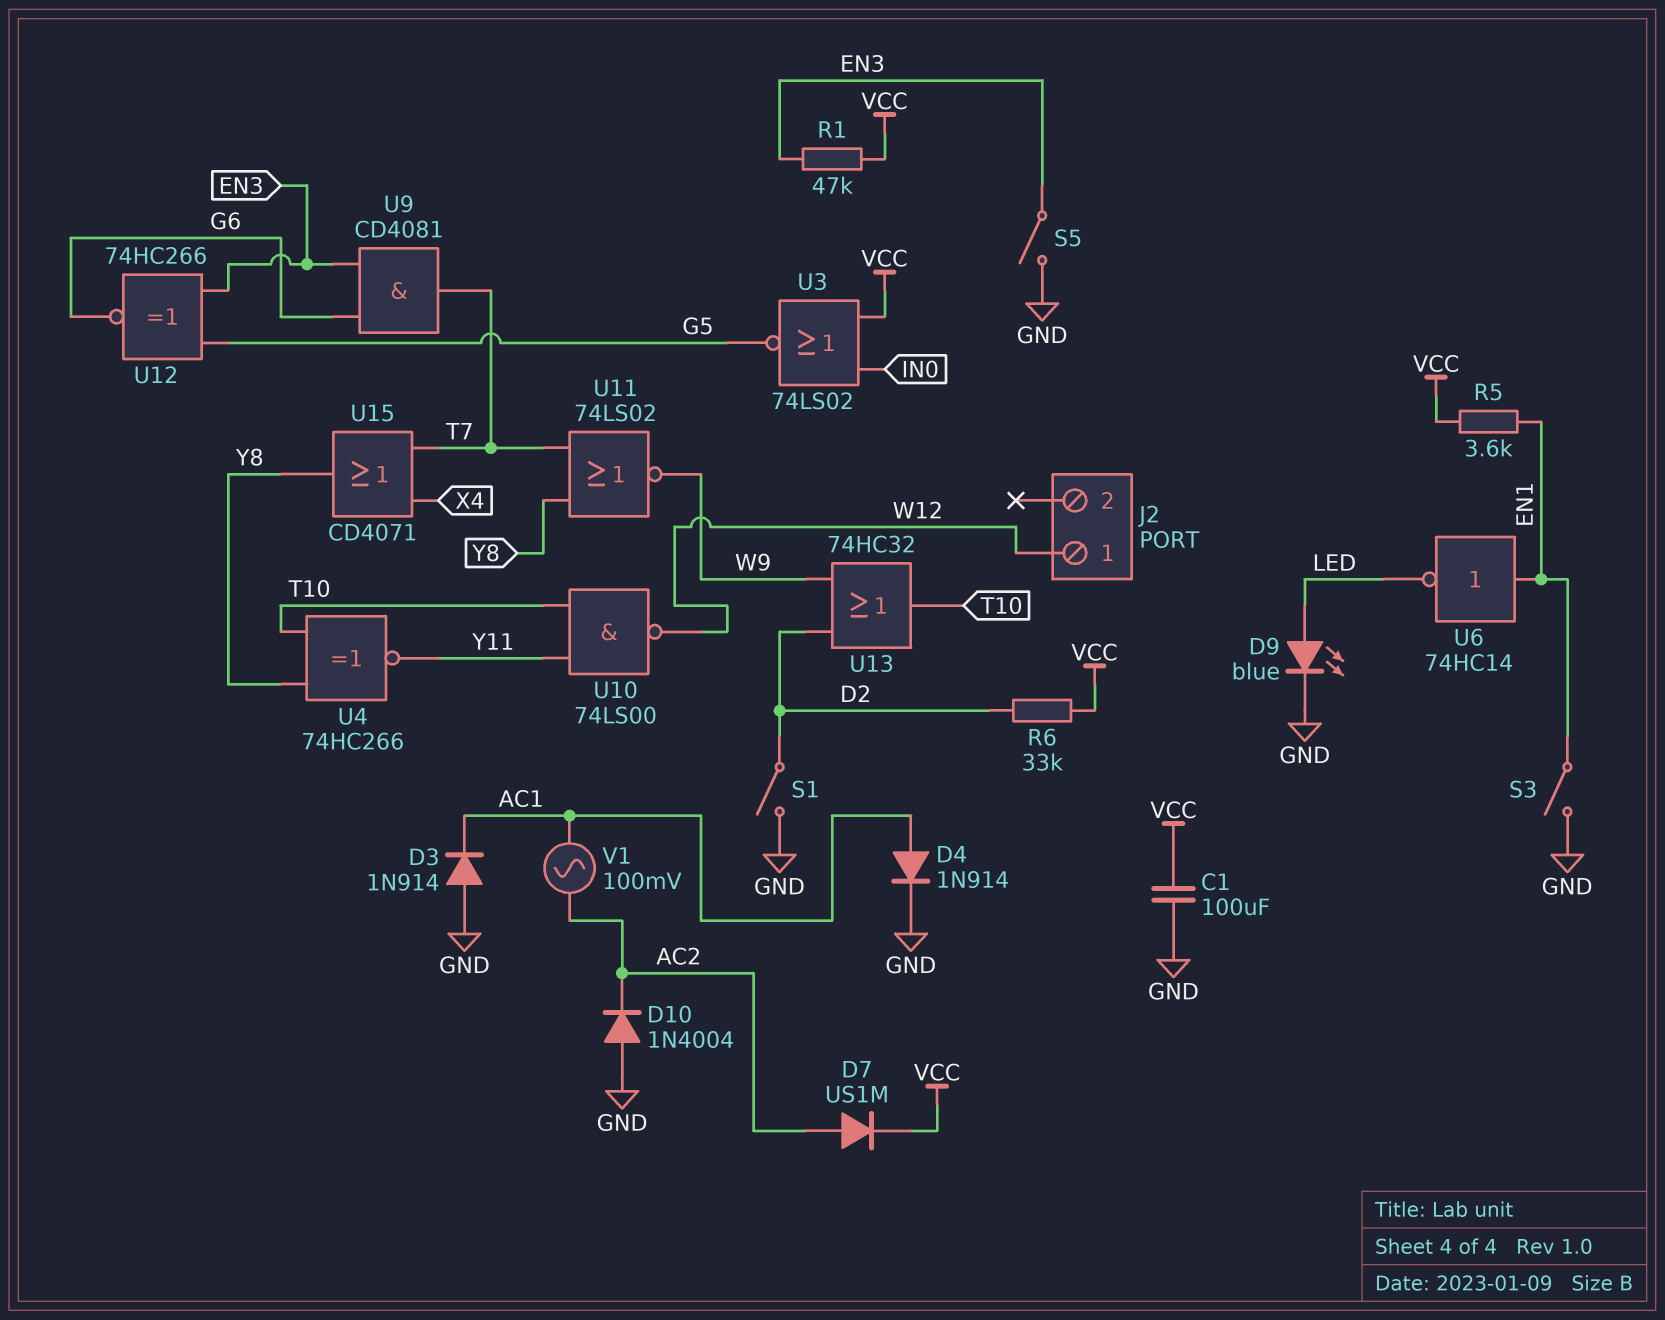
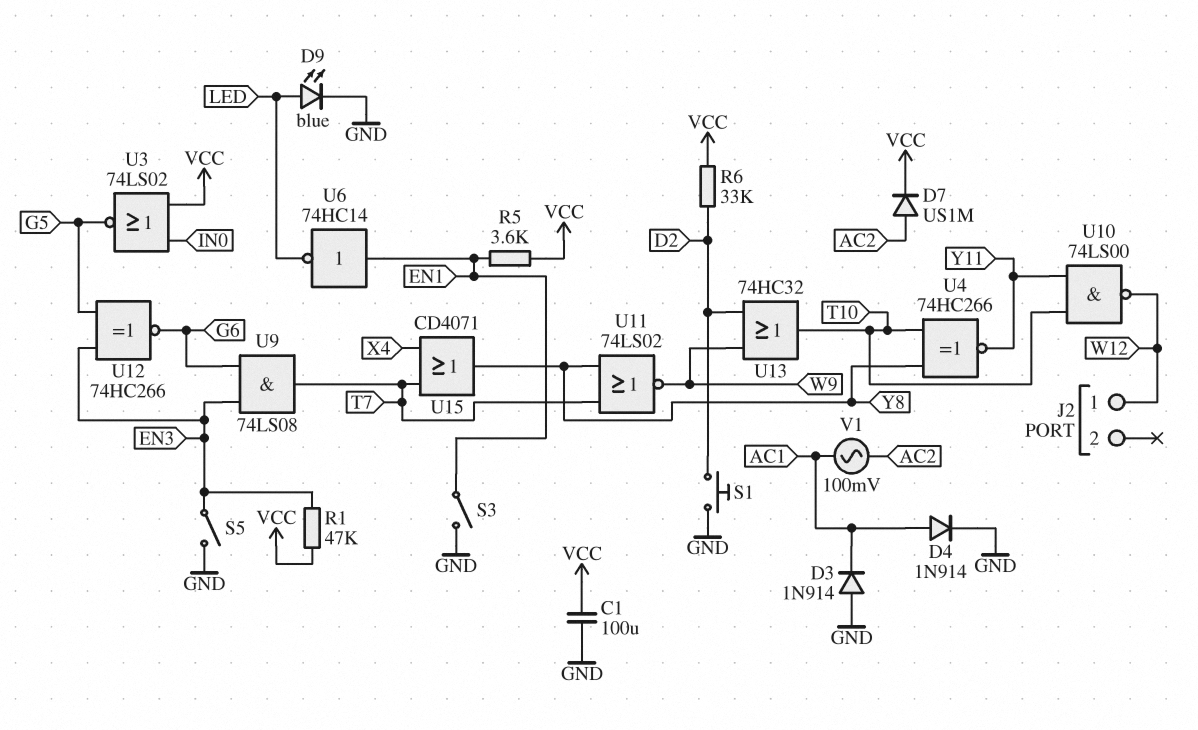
D10: diode 1N4004 (A GND, K AC2) -> none
S1: switch (D2, GND) -> button (D2, GND)
U9: AND CD4081 (in EN3, in G6, out T7) -> AND 74LS08 (in EN3, in G6, out T7)

